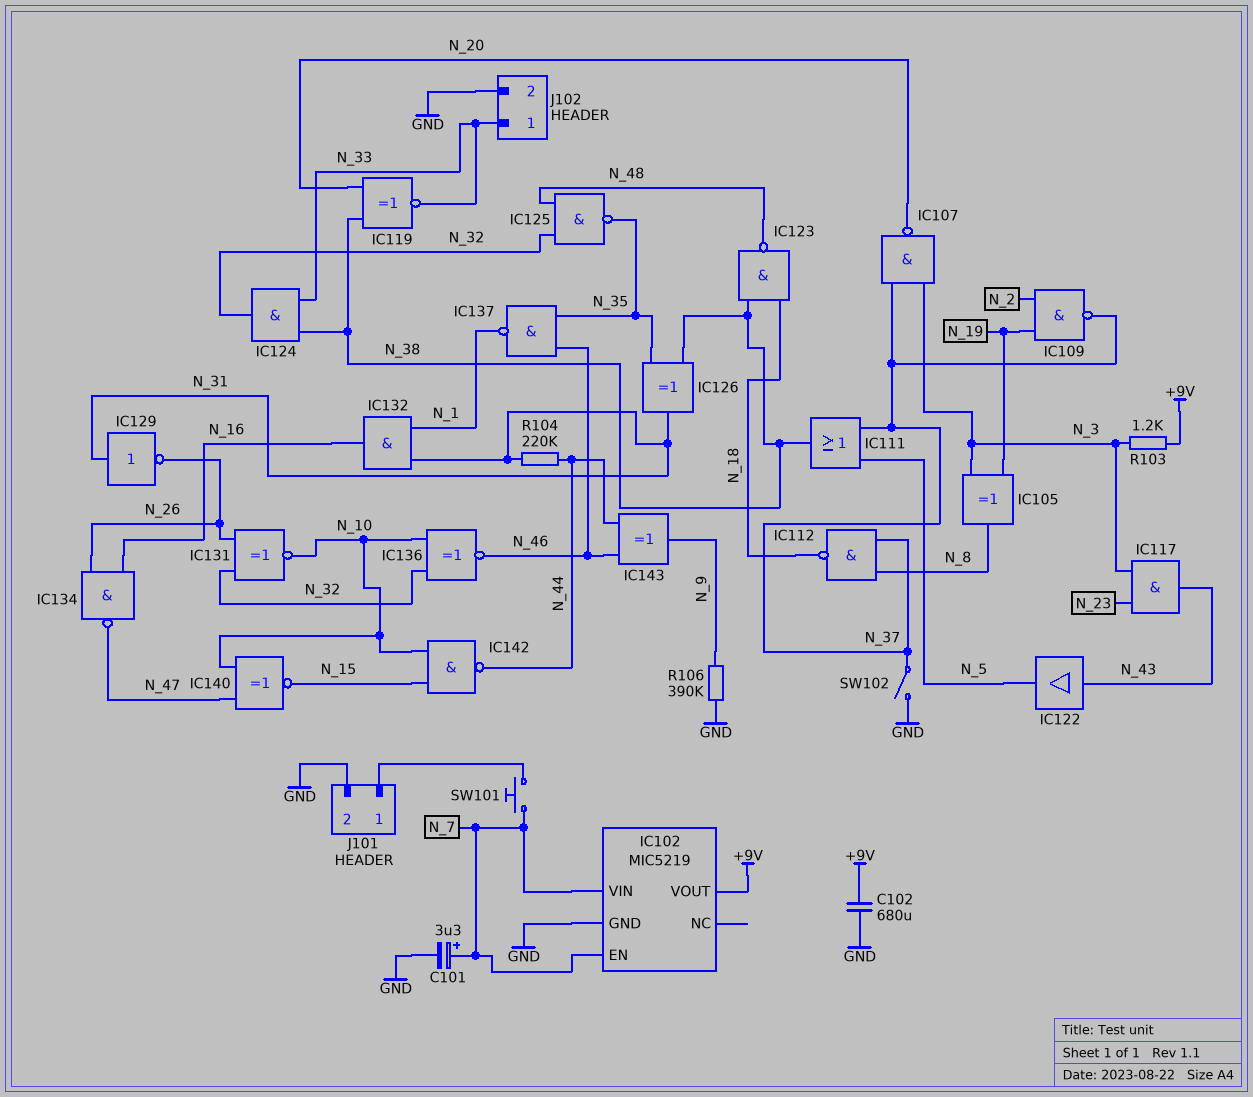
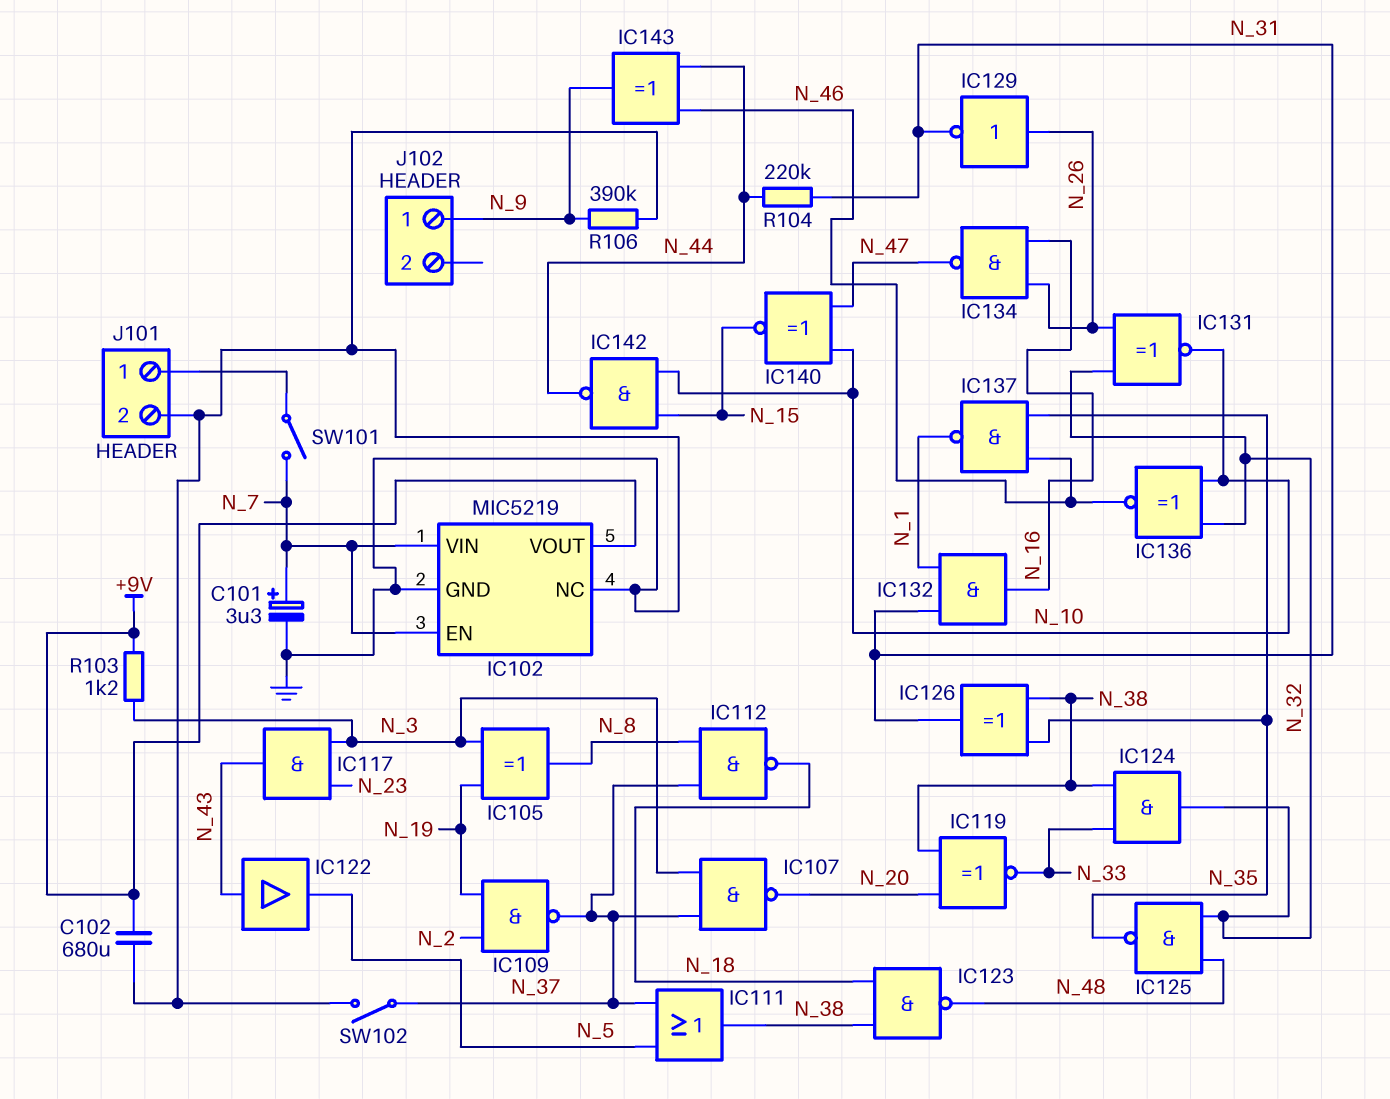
IC102 pin NC: none -> GND
IC129: NOT (in N_31, out N_26) -> NOT (in N_26, out N_31)
J102 pin 1: N_33 -> N_9
J102 pin 2: GND -> none
SW101: button (J101/1, N_7) -> switch (J101/1, N_7)

